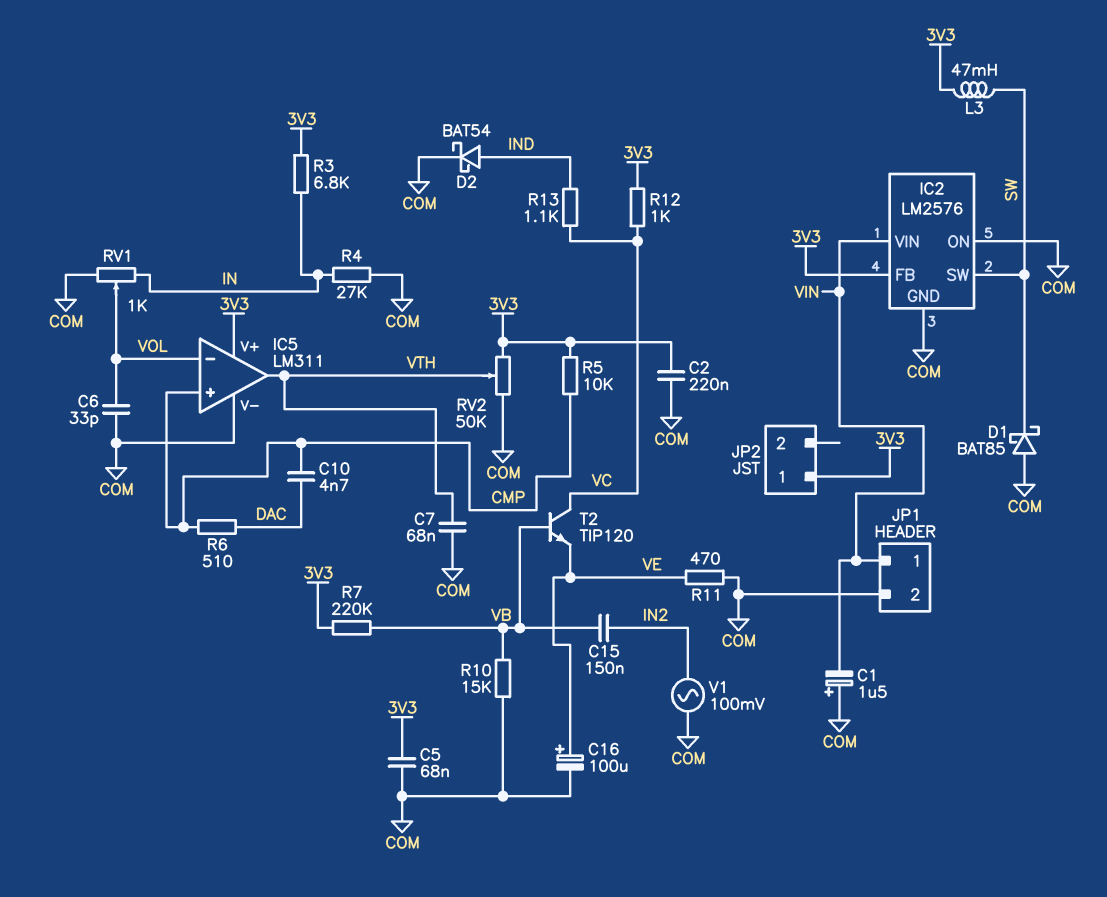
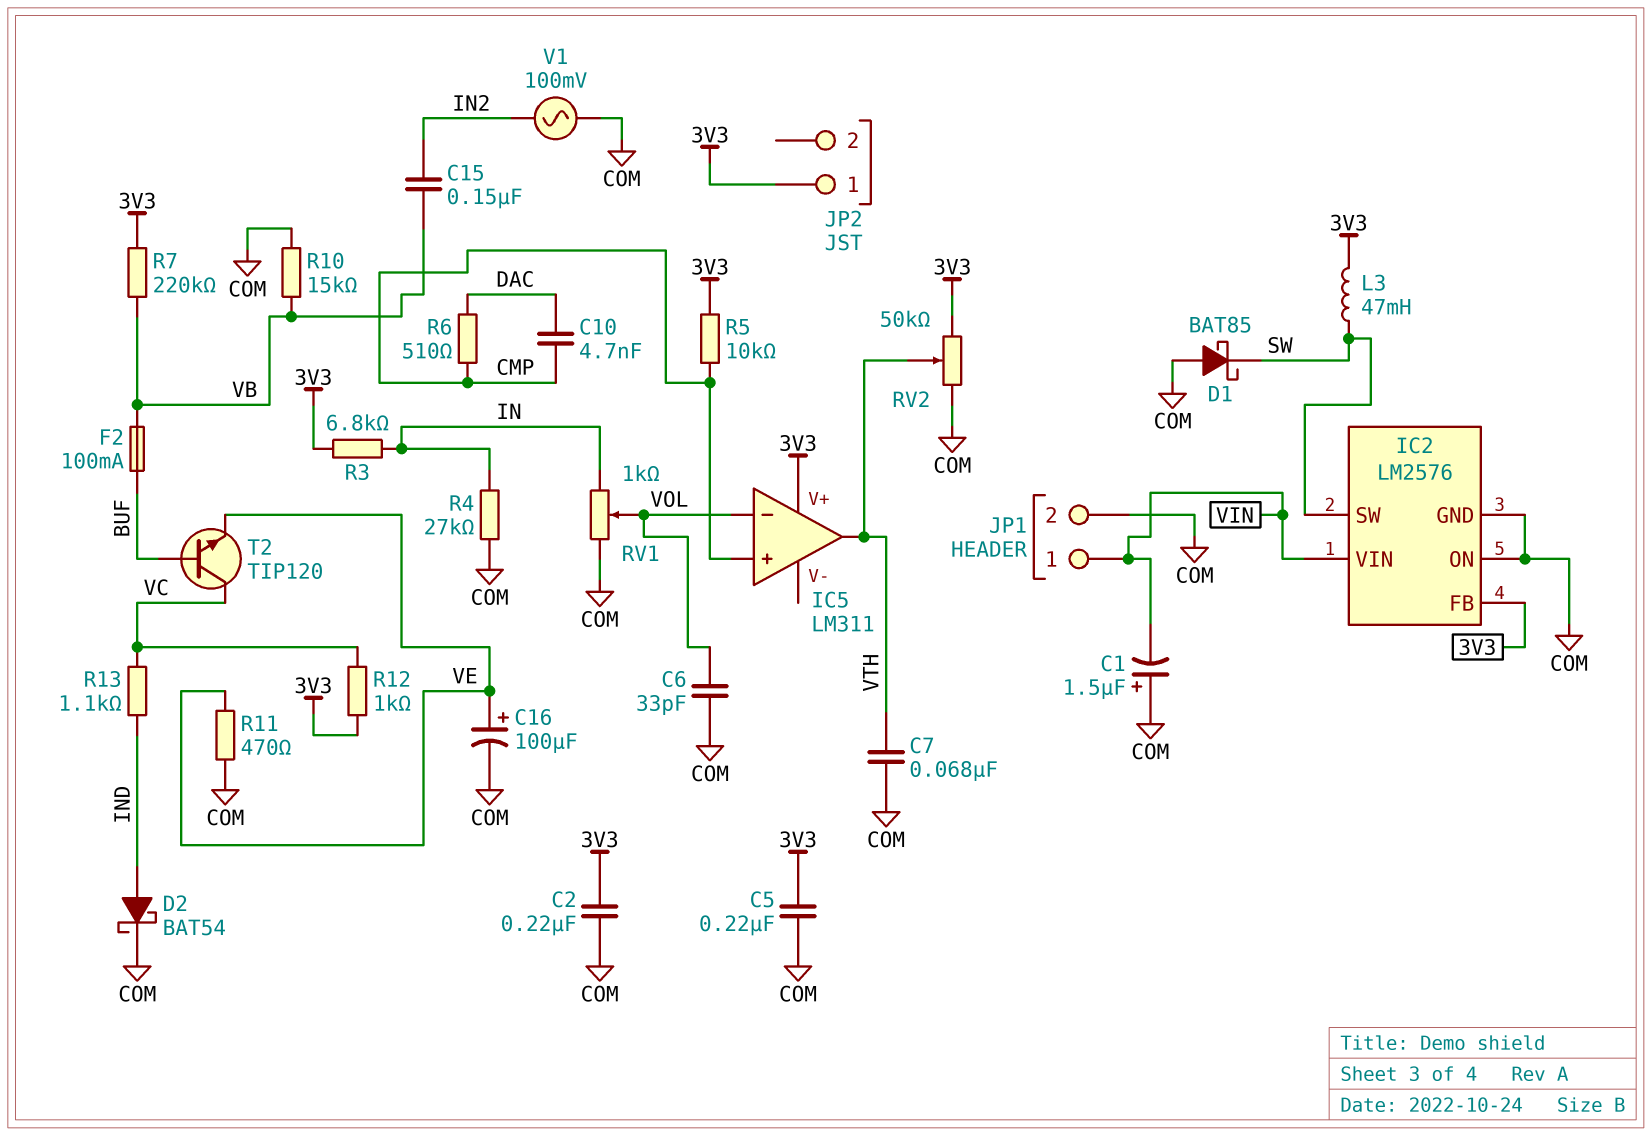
C5: 68nF (3V3, COM) -> 220nF (3V3, COM)
F2: none -> 100mA (BUF, VB)
IC5 pin V-: COM -> none
T2: NPN TIP120 (B VB, C VC, E VE) -> NPN TIP120 (B BUF, C VC, E VE)

